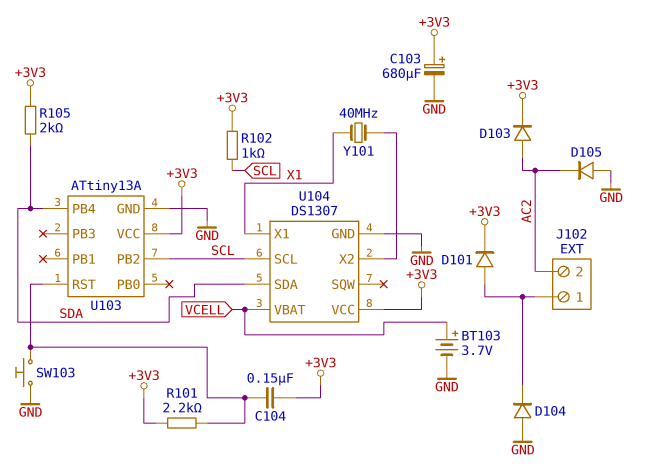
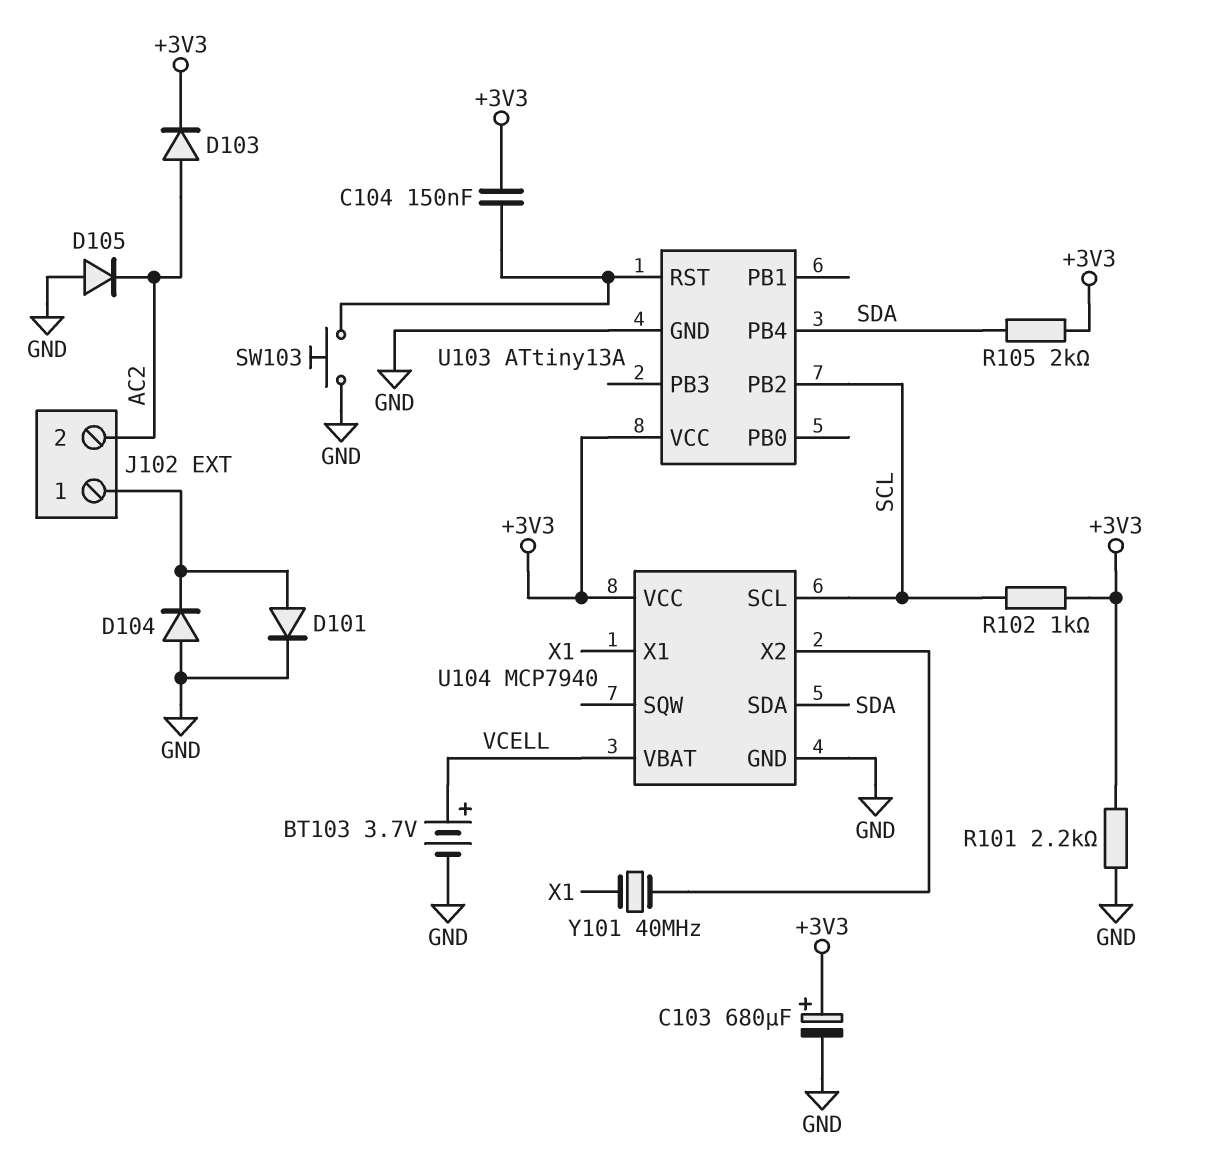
D101: diode (A J102/1, K +3V3) -> diode (A J102/1, K GND)
R101: 2.2k (+3V3, U103/RST) -> 2.2k (+3V3, GND)
U104: DS1307 -> MCP7940

